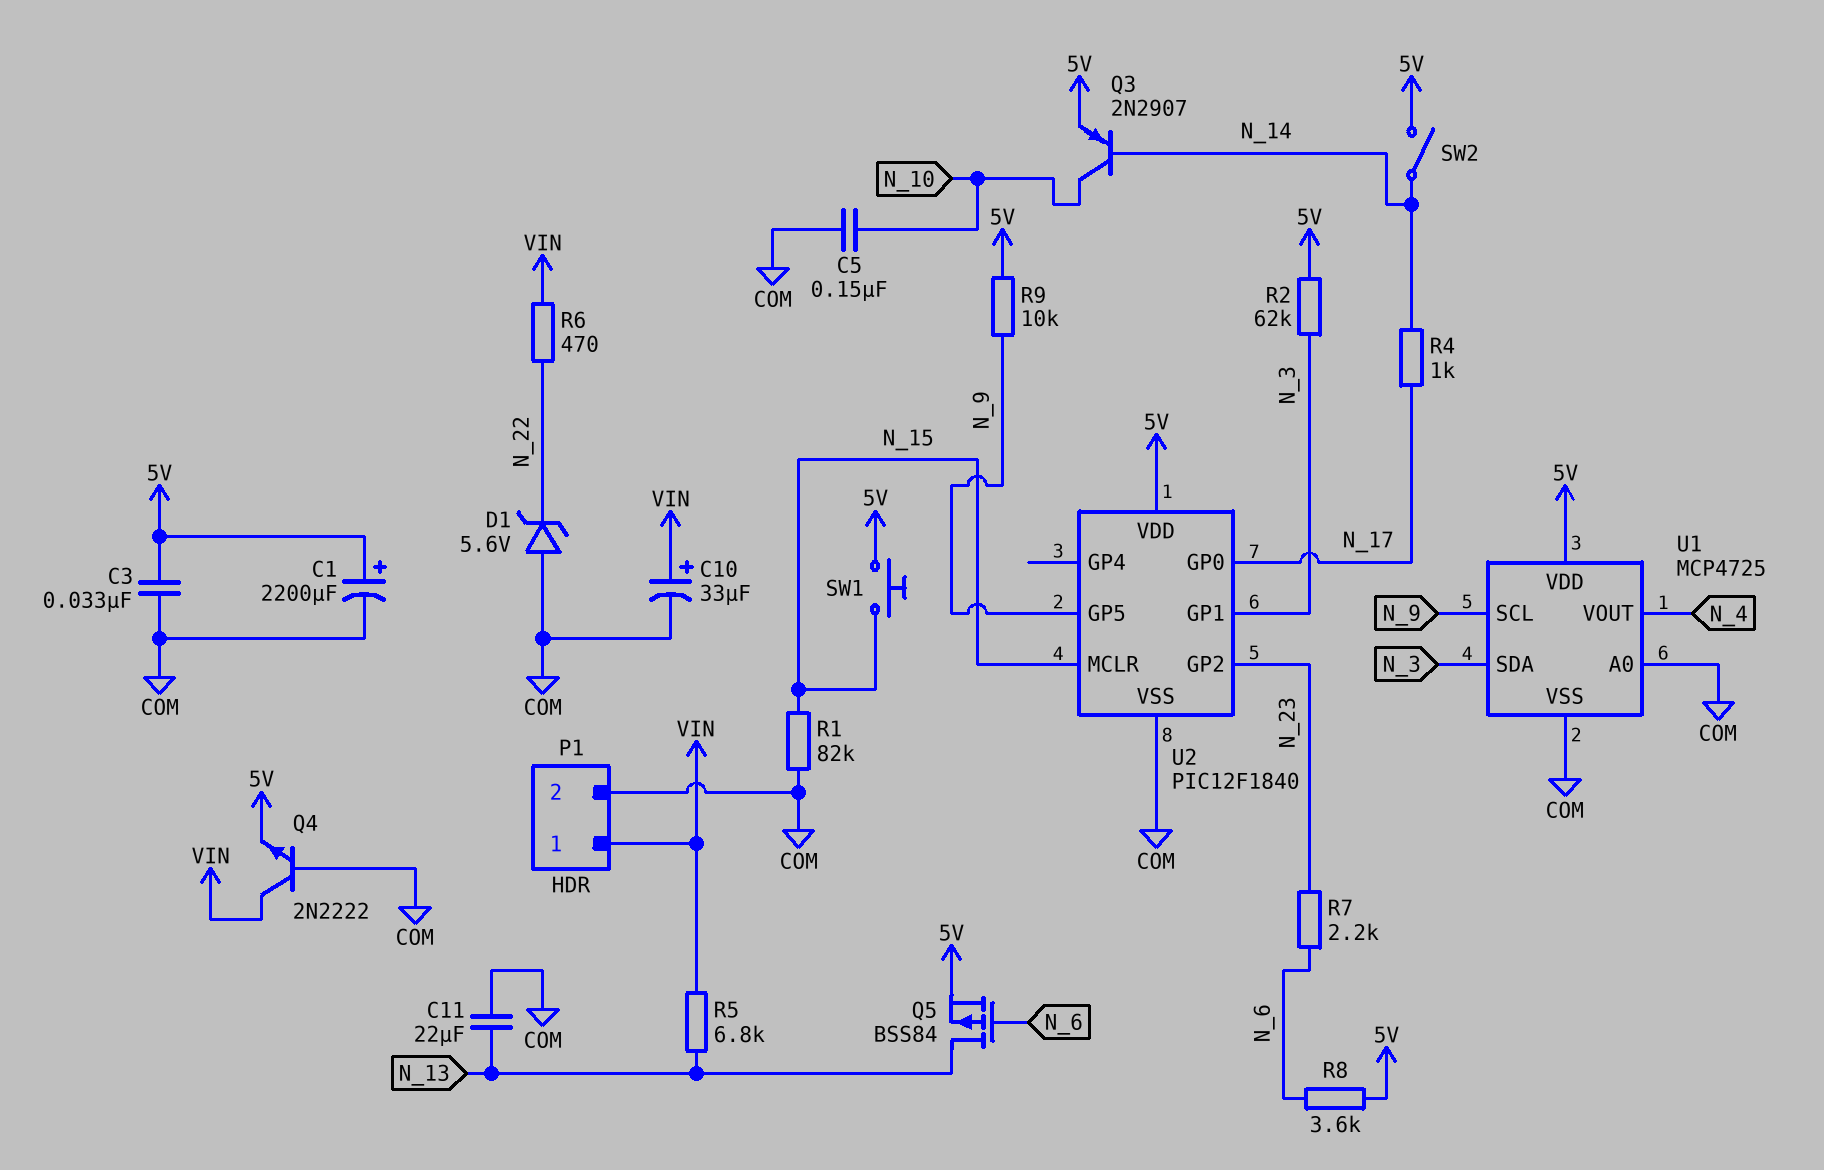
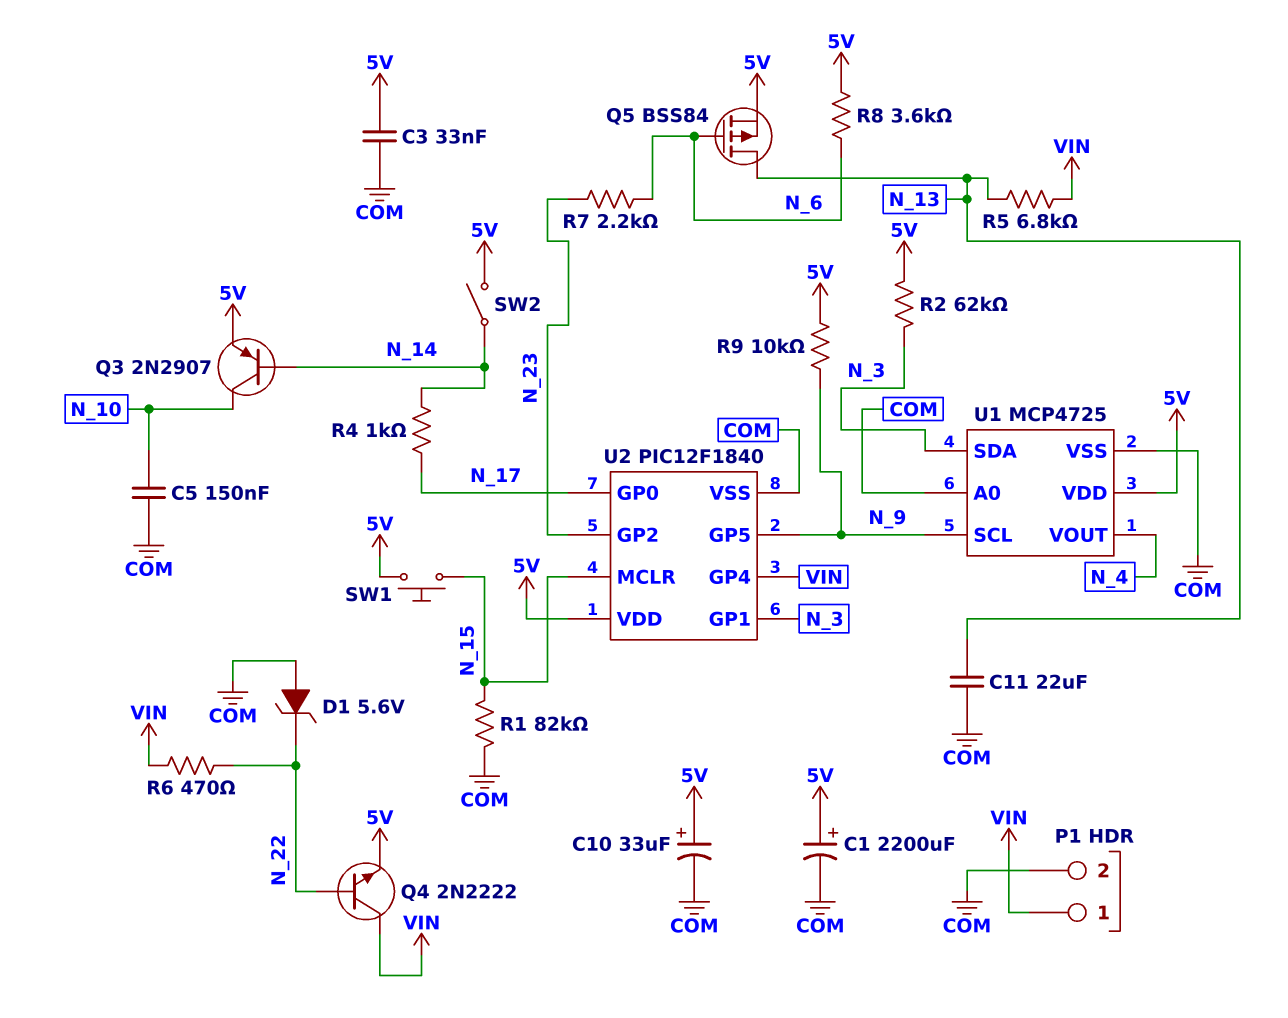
C10: 33uF (plus VIN, minus COM) -> 33uF (plus 5V, minus COM)
Q4: NPN 2N2222 (B COM, C VIN, E 5V) -> NPN 2N2222 (B N_22, C VIN, E 5V)
U2 pin GP4: none -> VIN

